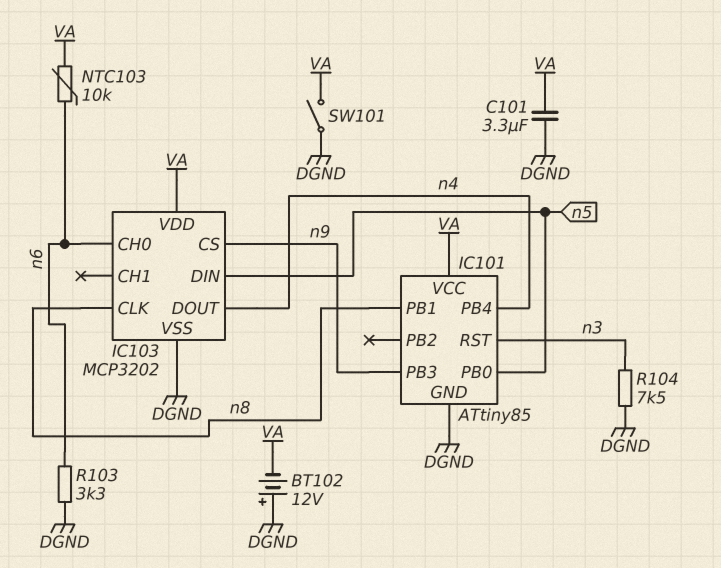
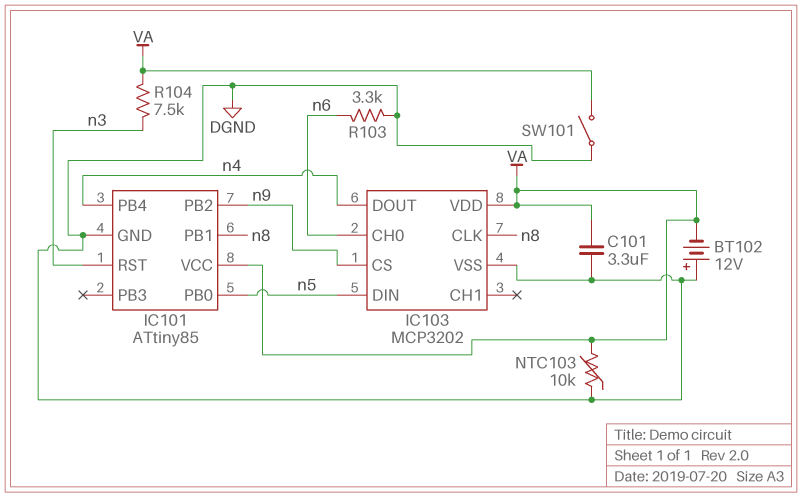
IC101 pin PB2: none -> n9
IC101 pin PB3: n9 -> none
NTC103: 10k (VA, n6) -> 10k (DGND, VA)
R104: 7.5k (DGND, n3) -> 7.5k (VA, n3)

